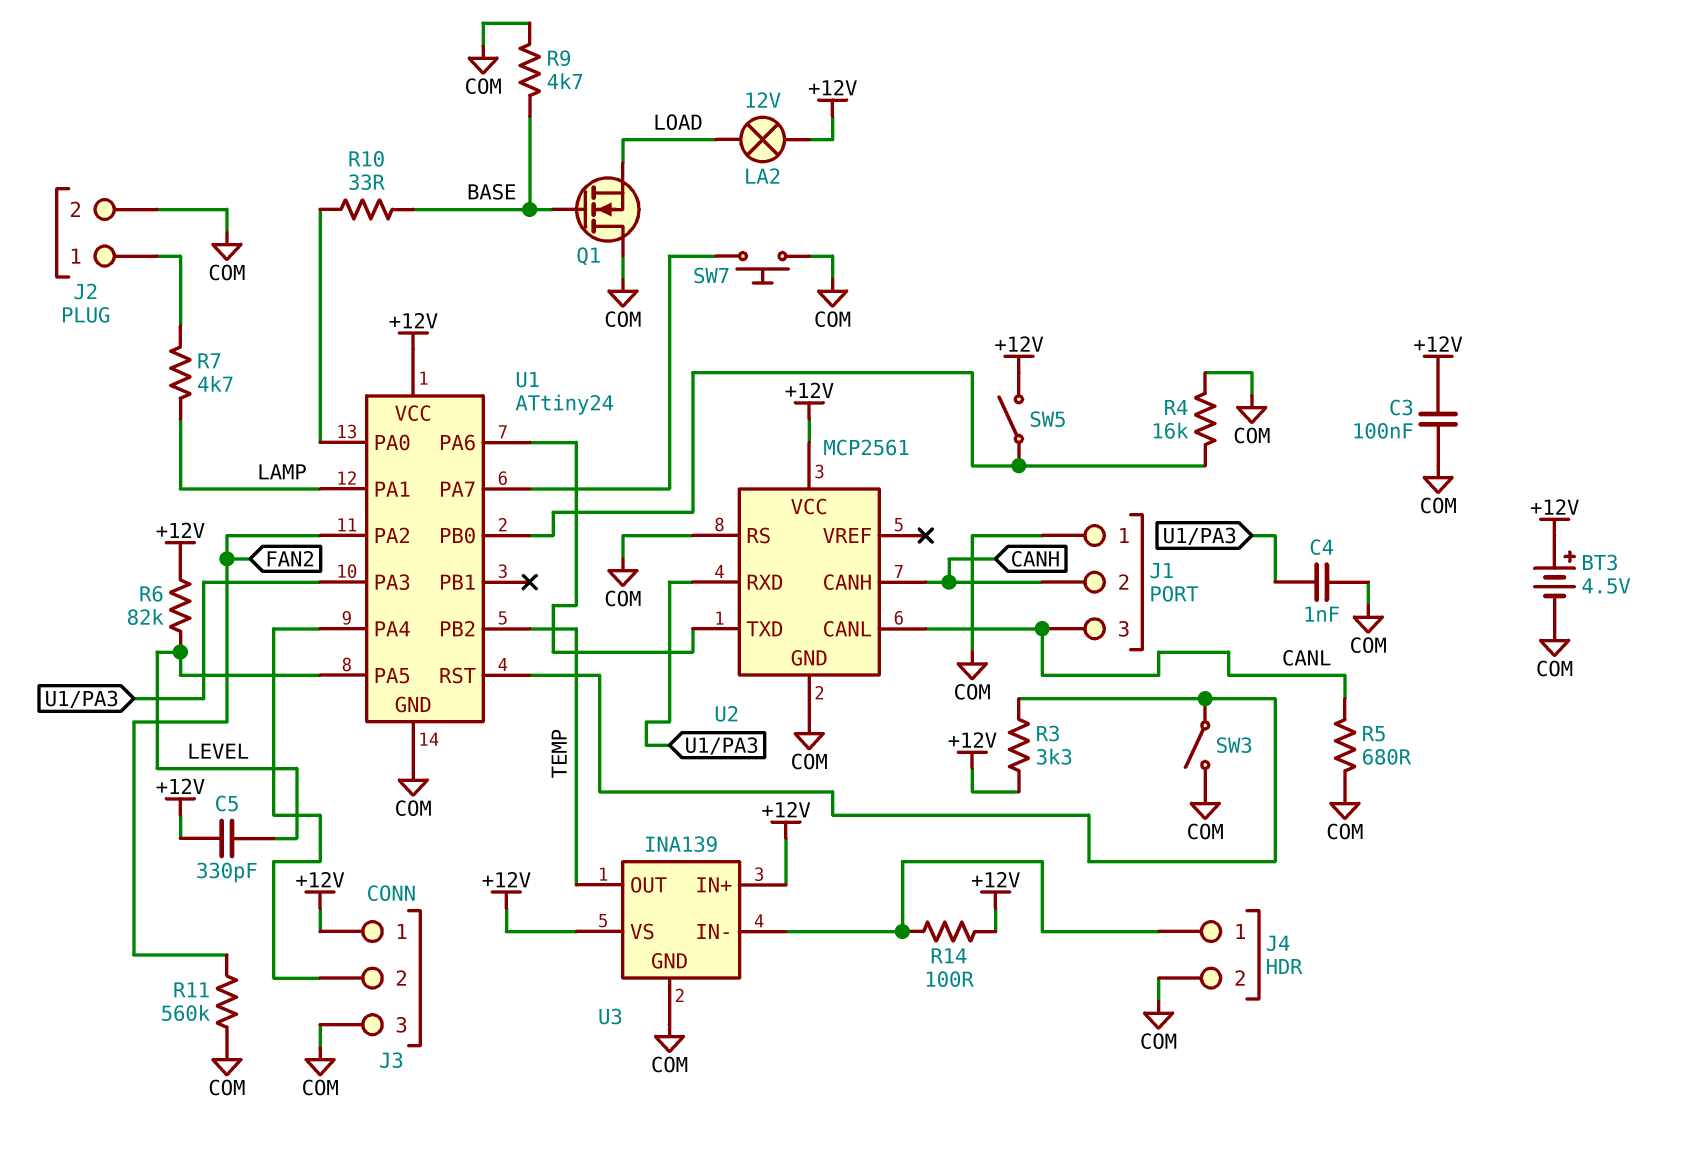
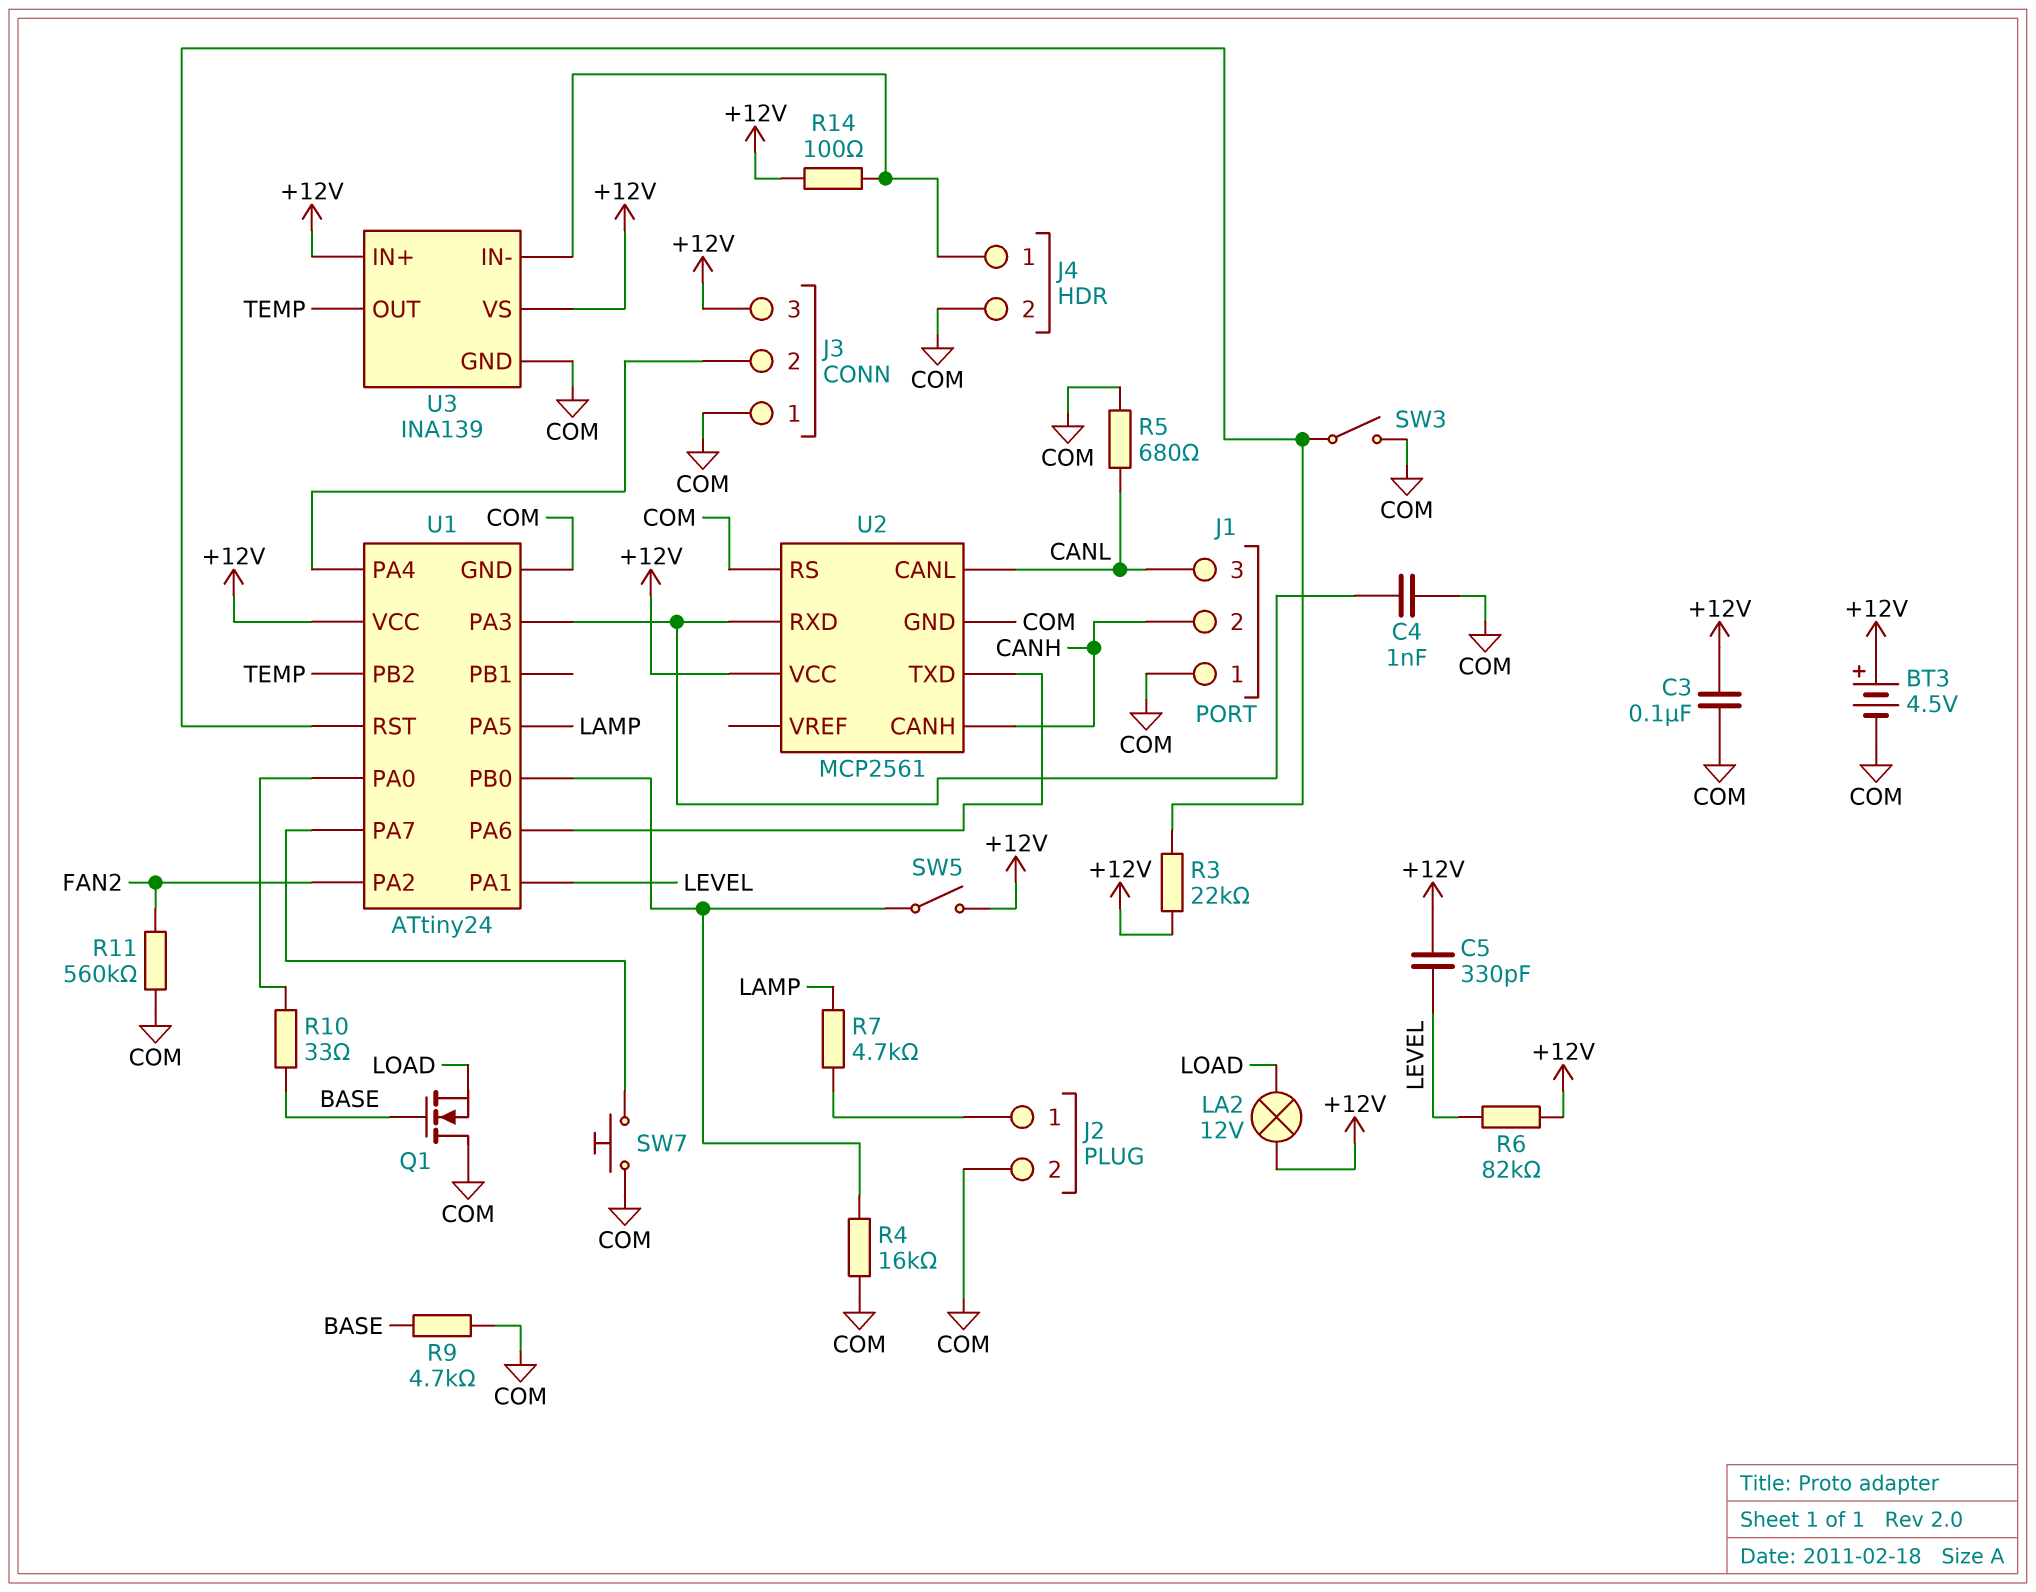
J3 pin 1: +12V -> COM
J3 pin 3: COM -> +12V
R3: 3.3k (+12V, U1/RST) -> 22k (+12V, U1/RST)
U1 pin PA1: LAMP -> LEVEL
U1 pin PA5: LEVEL -> LAMP

